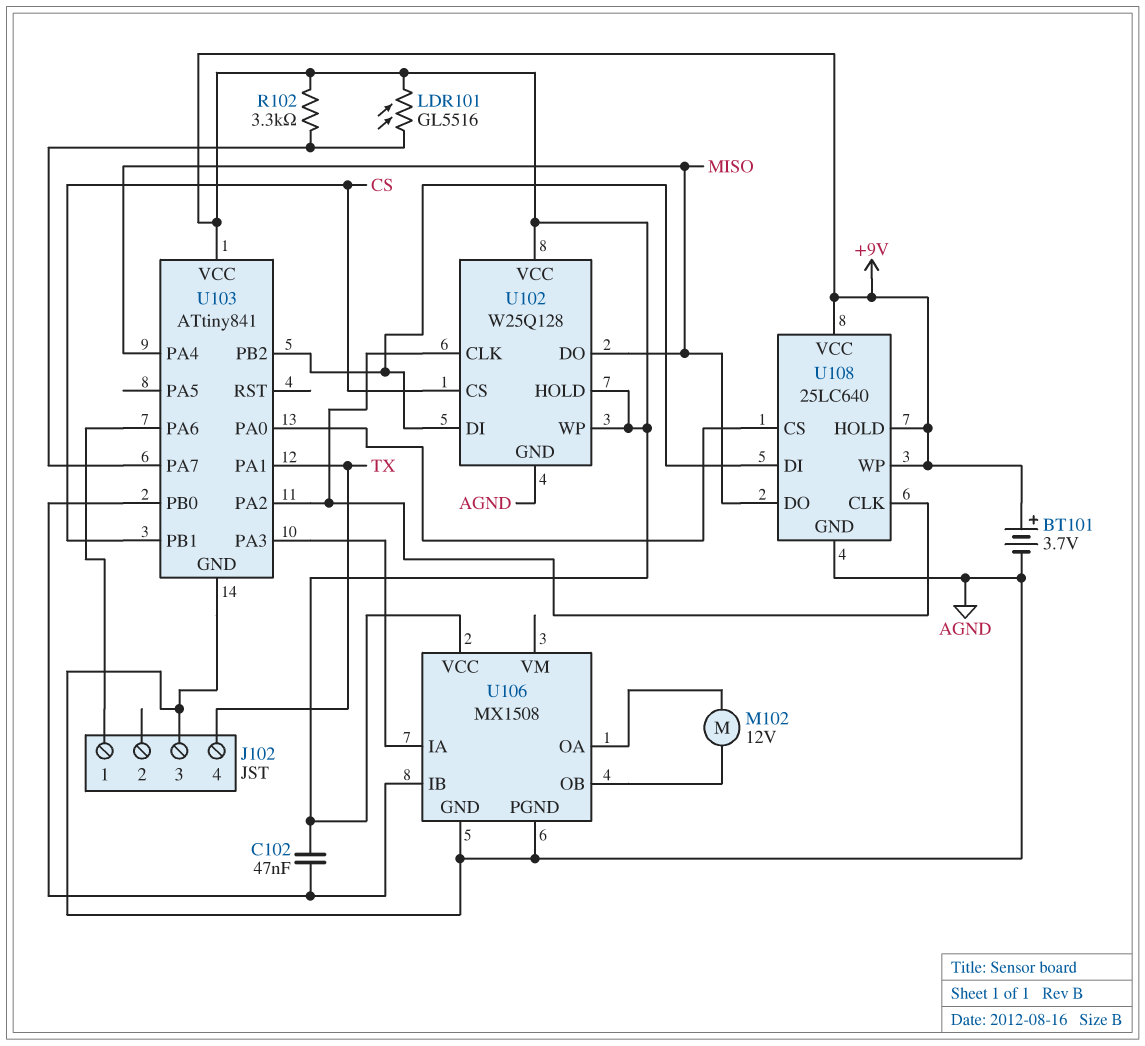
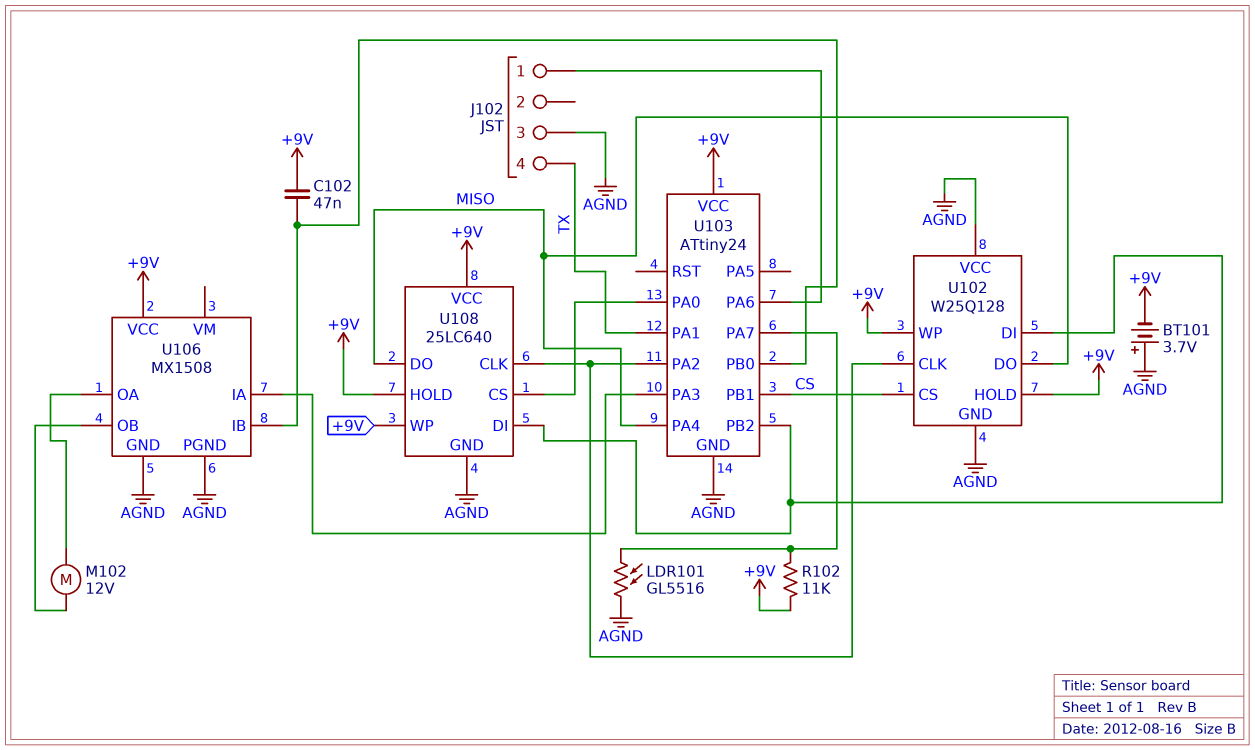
BT101: 3.7V (plus +9V, minus AGND) -> 3.7V (plus AGND, minus +9V)
LDR101: GL5516 (+9V, U103/PA7) -> GL5516 (AGND, U103/PA7)
R102: 3.3k (+9V, U103/PA7) -> 11k (+9V, U103/PA7)
U102 pin VCC: +9V -> AGND
U103: ATtiny841 -> ATtiny24

